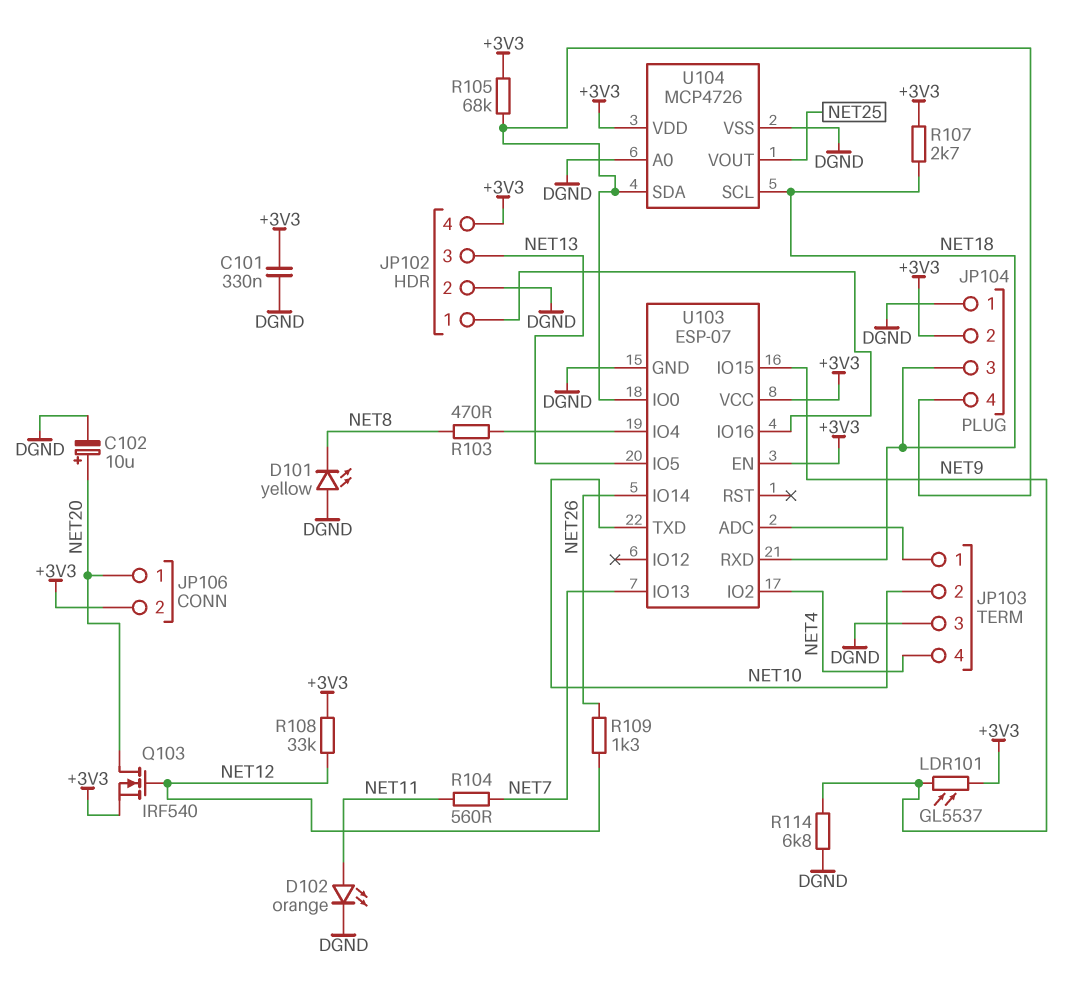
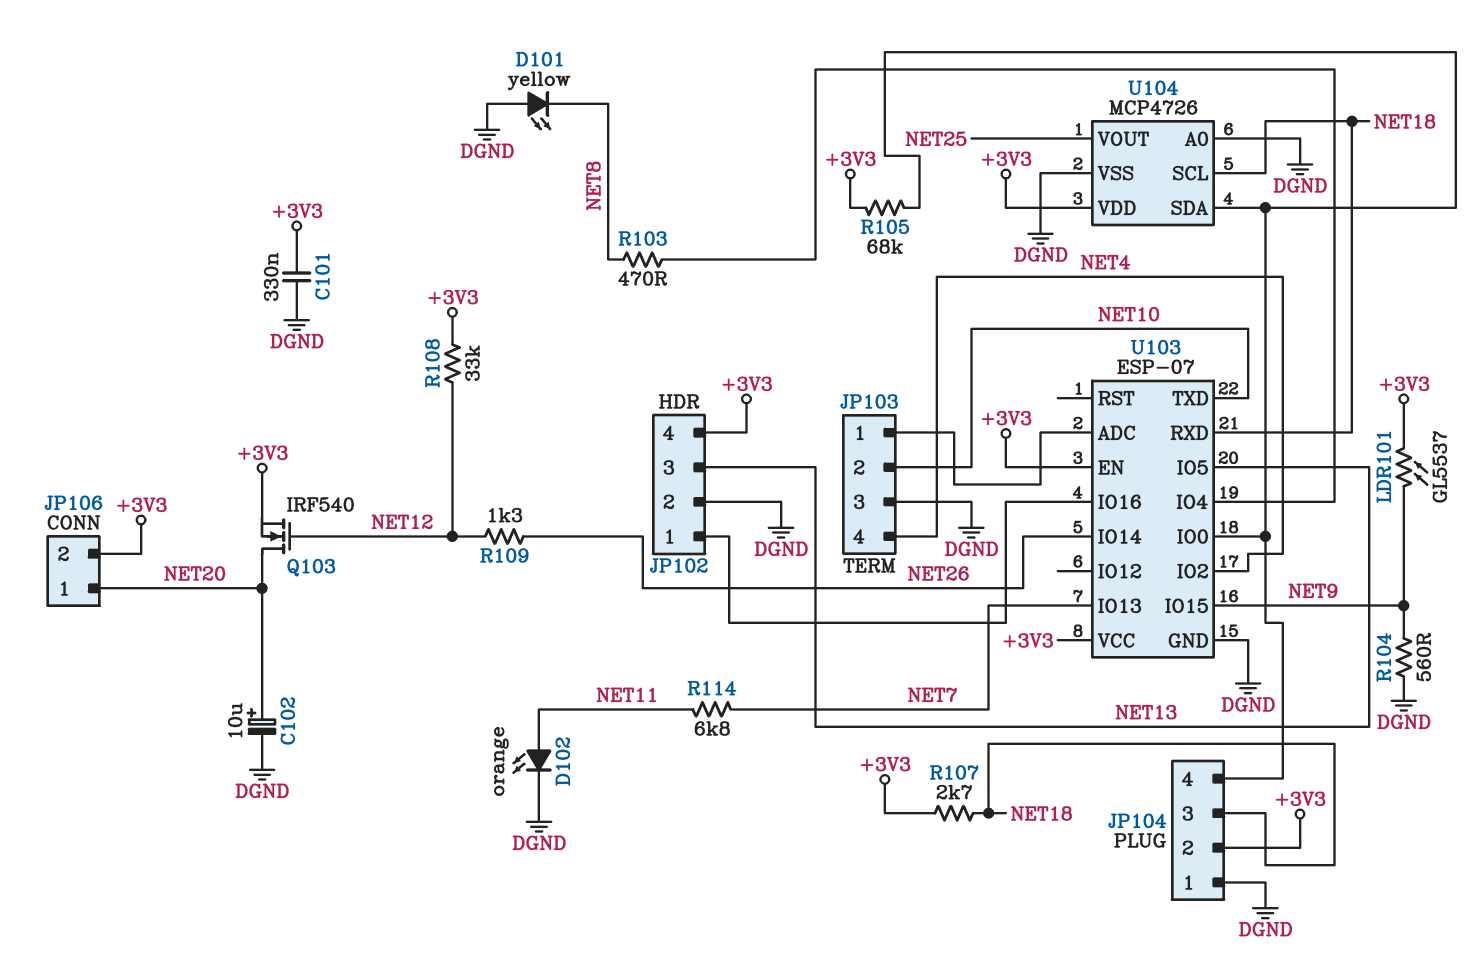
R104: 560 (NET7, NET11) -> 560 (DGND, NET9)
R114: 6.8k (DGND, NET9) -> 6.8k (NET7, NET11)

